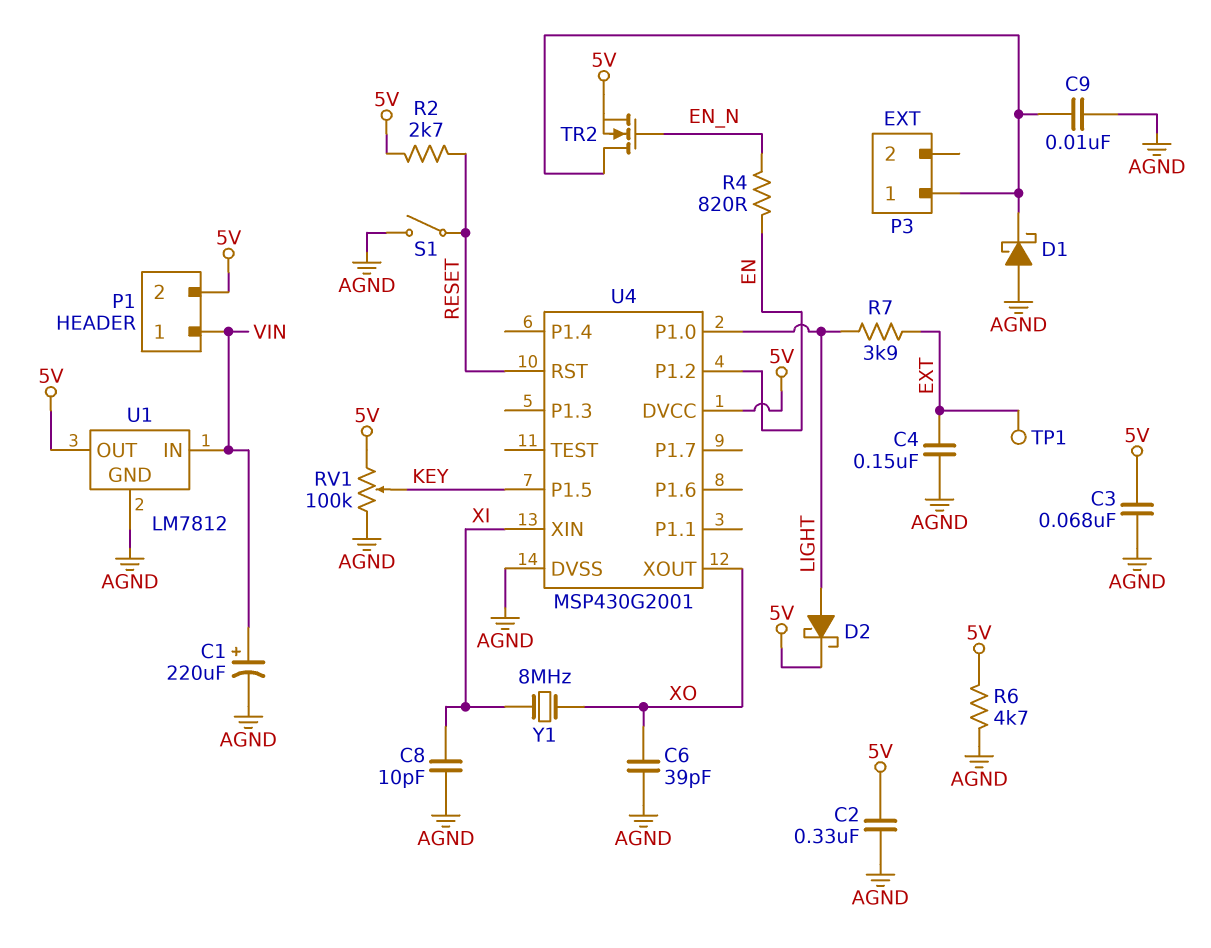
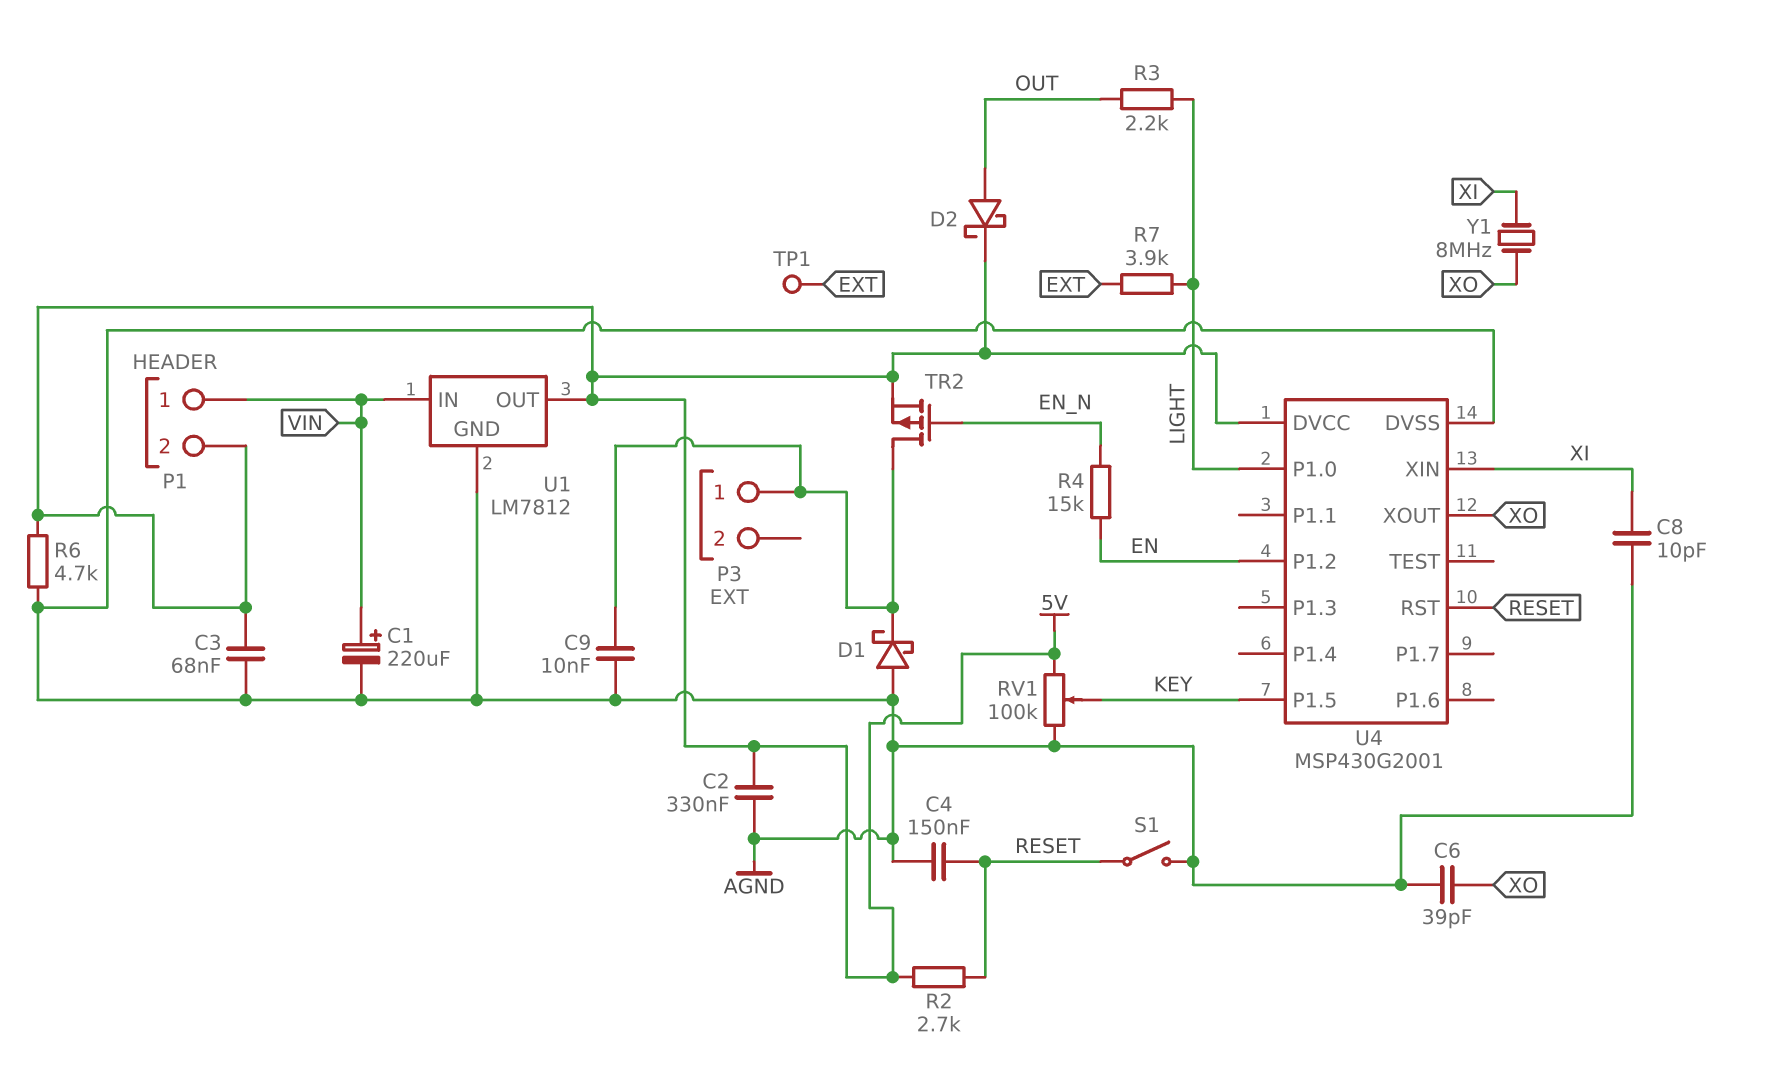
C4: 150nF (AGND, EXT) -> 150nF (AGND, RESET)
D2: schottky (A LIGHT, K 5V) -> schottky (A OUT, K 5V)
R3: none -> 2.2k (LIGHT, OUT)
R4: 820 (EN, EN_N) -> 15k (EN, EN_N)
TR2: NMOS (G EN_N, D P3/1, S 5V) -> PMOS (G EN_N, D P3/1, S 5V)

